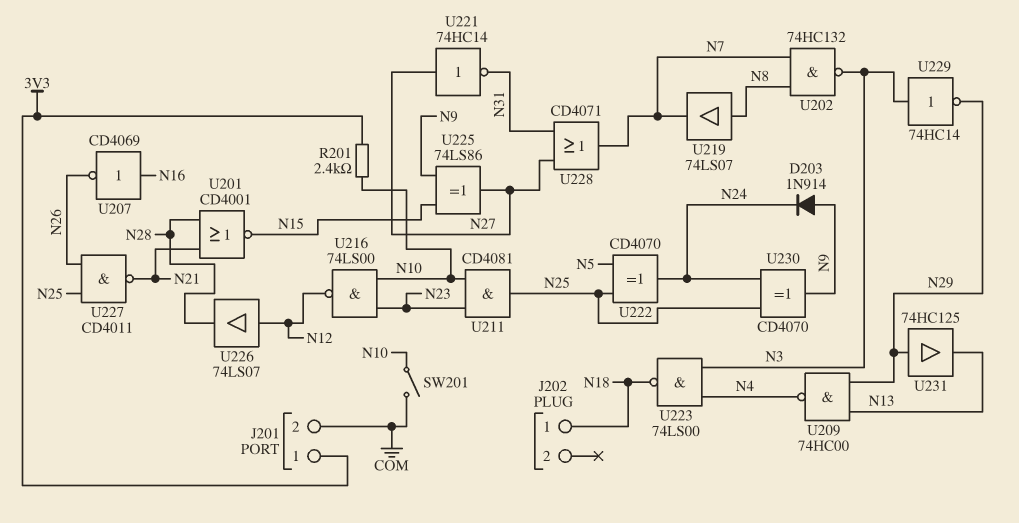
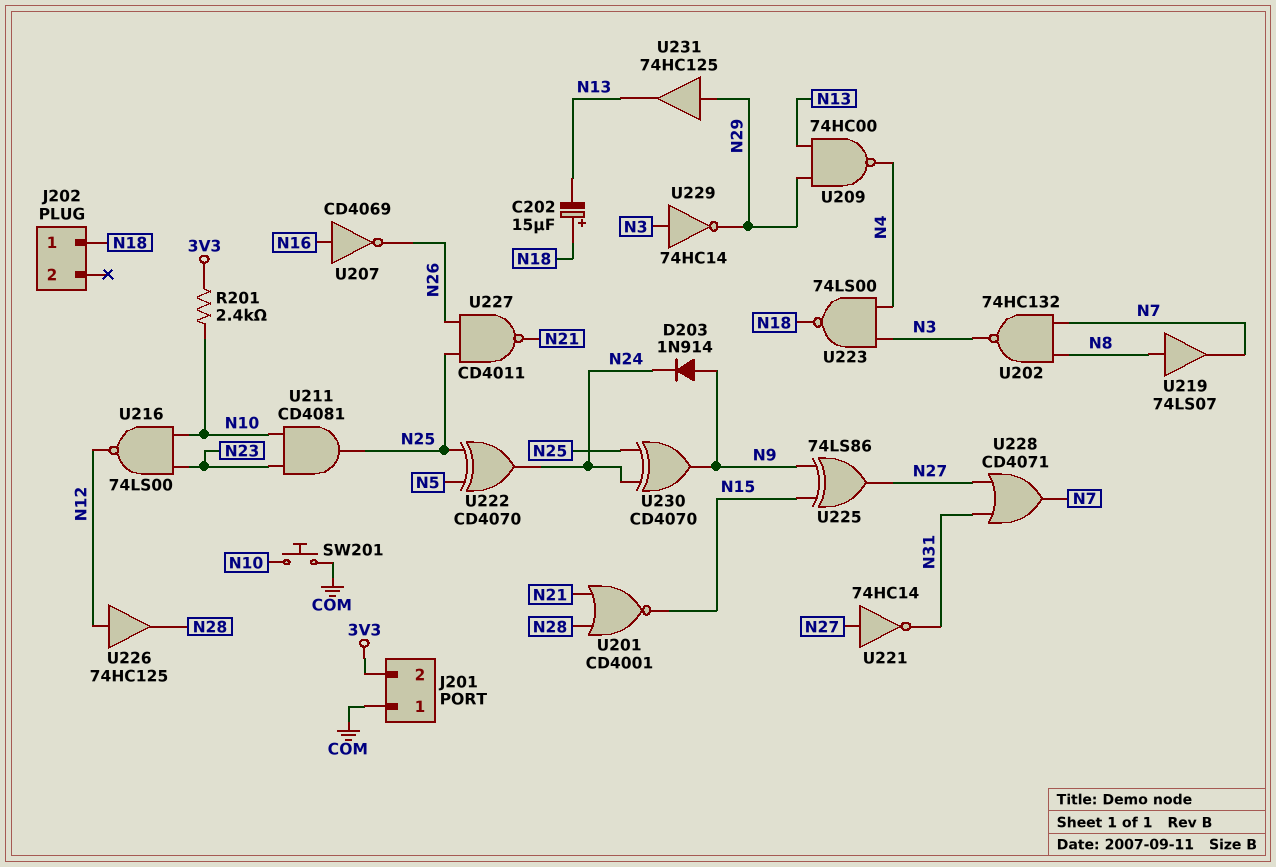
C202: none -> 15uF (plus N18, minus N13)
J201 pin 1: 3V3 -> COM
J201 pin 2: COM -> 3V3
SW201: switch (COM, N10) -> button (COM, N10)
U226: buffer 74LS07 (in N12, out N28) -> buffer 74HC125 (in N12, out N28)

